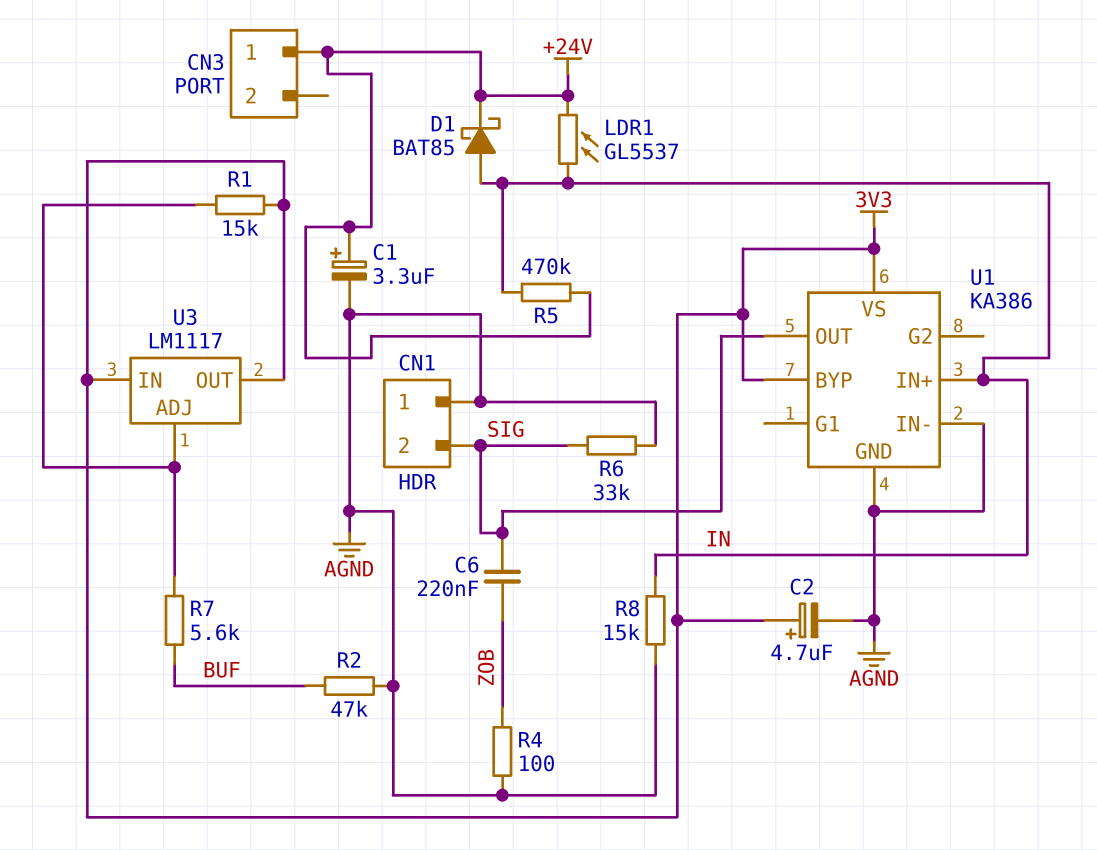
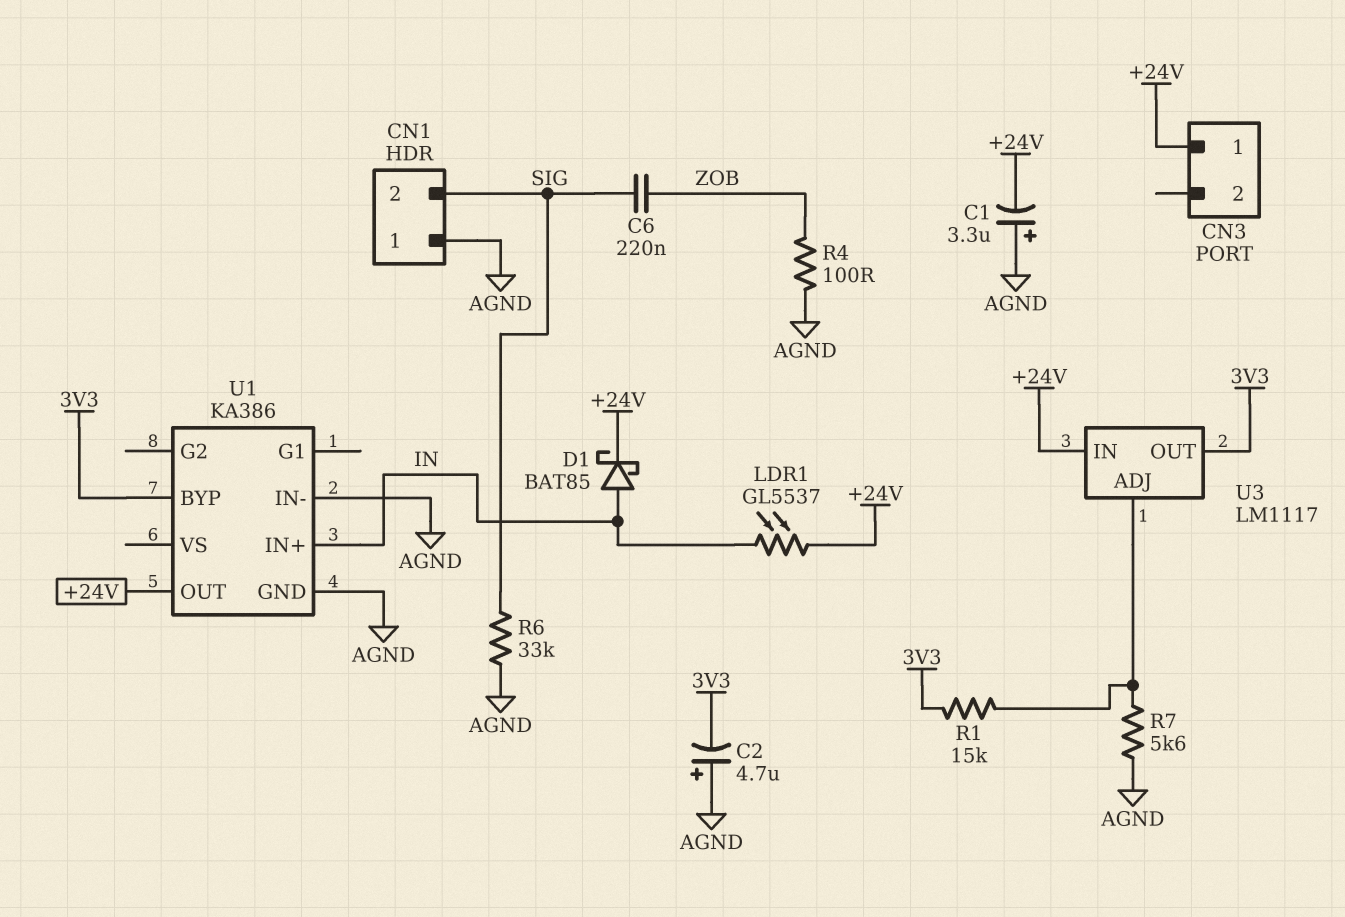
C1: 3.3uF (plus +24V, minus AGND) -> 3.3uF (plus AGND, minus +24V)
C2: 4.7uF (plus 3V3, minus AGND) -> 4.7uF (plus AGND, minus 3V3)
R2: 47k (AGND, BUF) -> none
R5: 470k (+24V, IN) -> none
R7: 5.6k (BUF, U3/ADJ) -> 5.6k (AGND, U3/ADJ)
R8: 15k (AGND, IN) -> none
U1 pin OUT: SIG -> +24V
U1 pin VS: 3V3 -> none
U3 pin IN: 3V3 -> +24V

